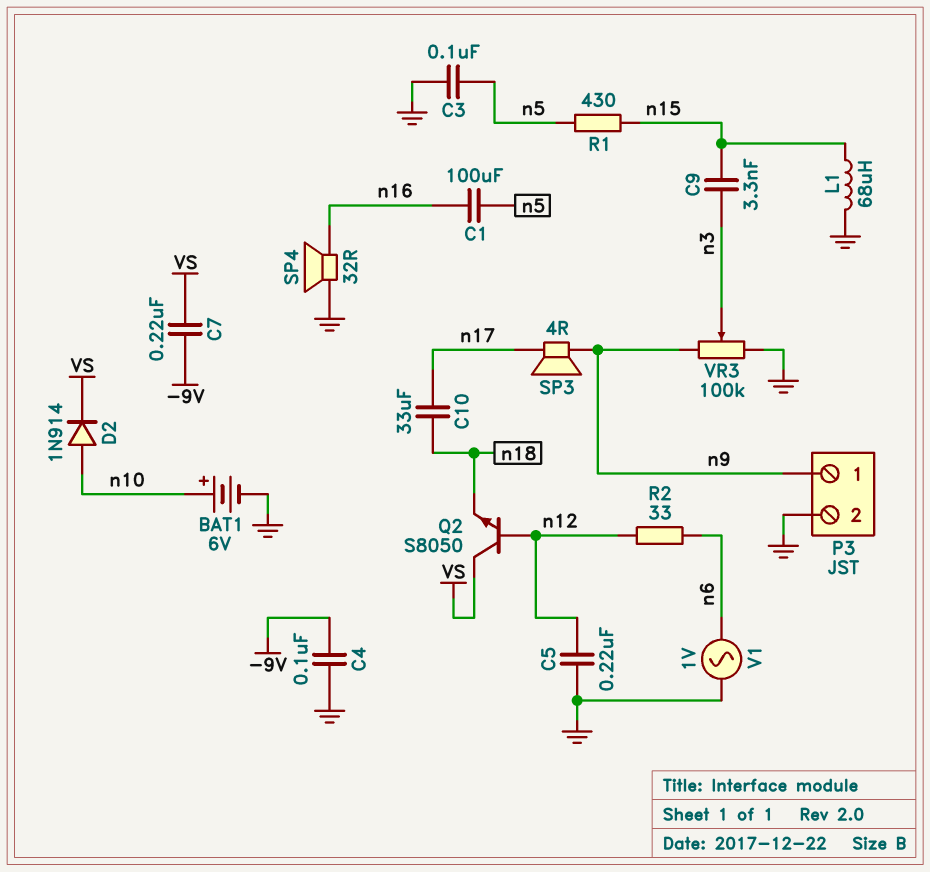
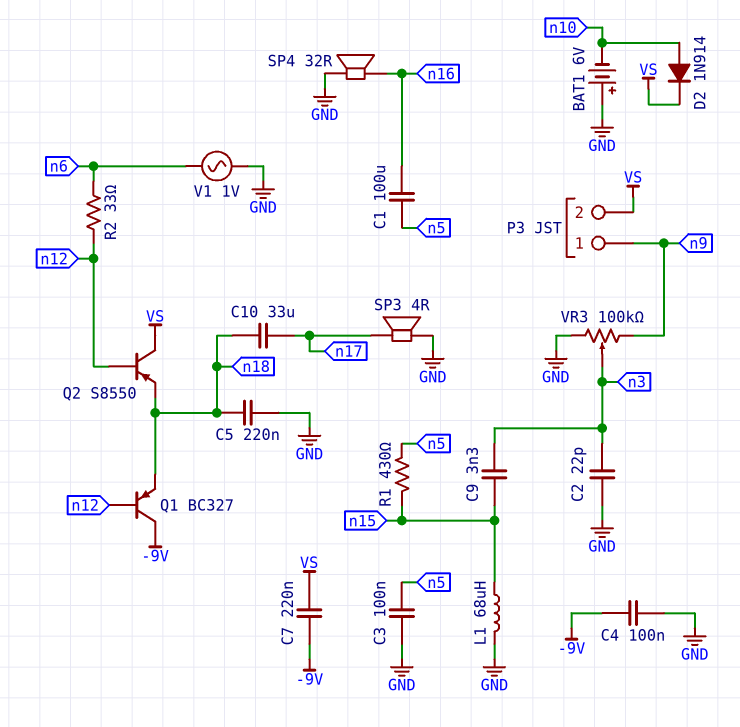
BAT1: 6V (plus n10, minus GND) -> 6V (plus GND, minus n10)
C2: none -> 22pF (GND, n3)
C5: 220nF (GND, n12) -> 220nF (GND, n18)
P3 pin 2: GND -> VS
Q1: none -> PNP BC327 (B n12, C -9V, E n18)
Q2: NPN S8050 (B n12, C VS, E n18) -> PNP S8550 (B n12, C VS, E n18)
SP3: speaker 4R (n9, n17) -> speaker 4R (GND, n17)

